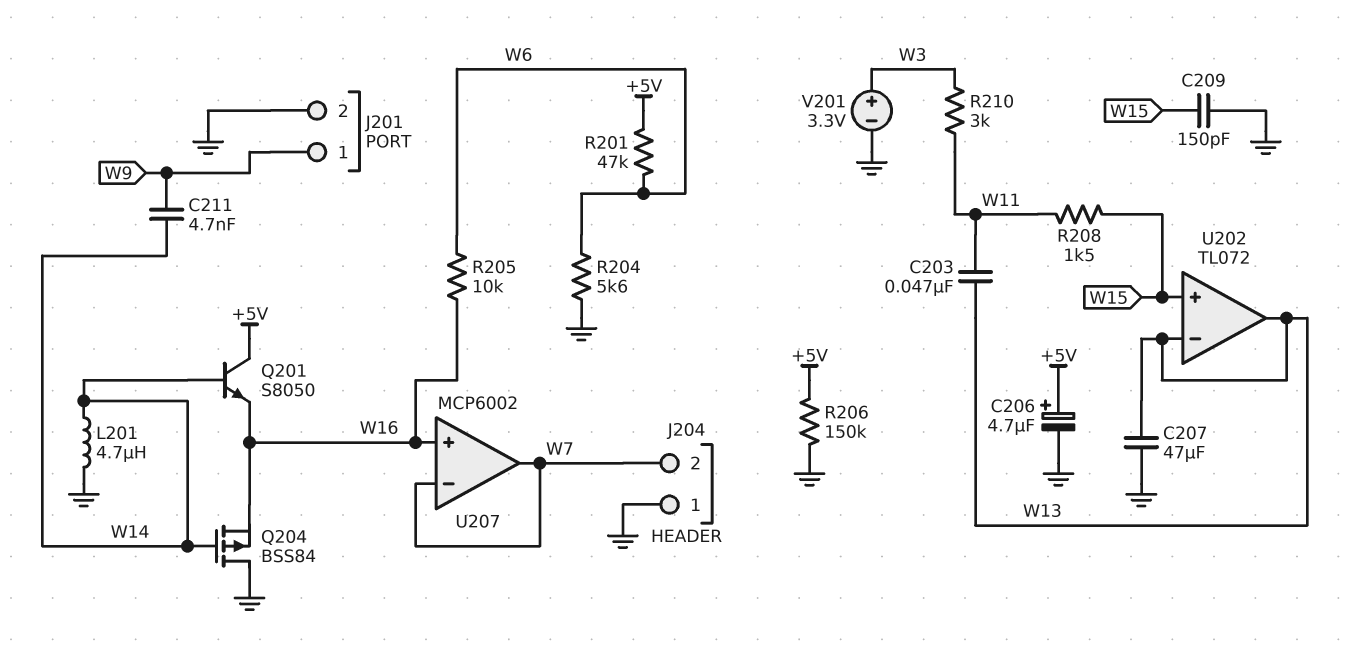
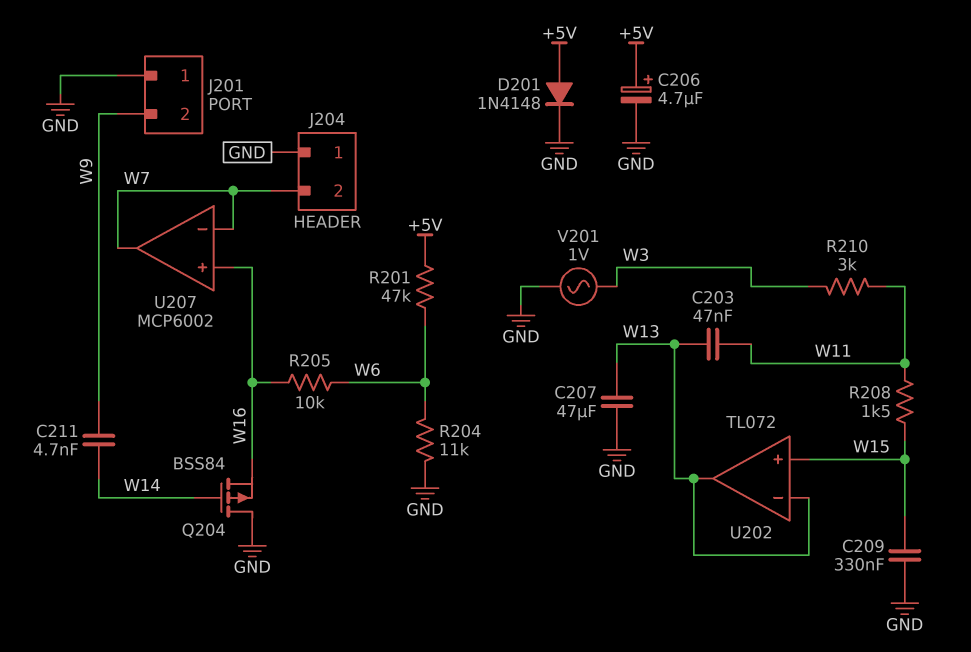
C209: 150pF (GND, W15) -> 330nF (GND, W15)
D201: none -> diode 1N4148 (A +5V, K GND)
J201 pin 1: W9 -> GND
J201 pin 2: GND -> W9
L201: 4.7uH (GND, W14) -> none
Q201: NPN S8050 (B W14, C +5V, E W16) -> none
R204: 5.6k (GND, W6) -> 11k (GND, W6)
R206: 150k (+5V, GND) -> none
V201: 3.3V (plus W3, minus GND) -> AC 1V (GND, W3)

